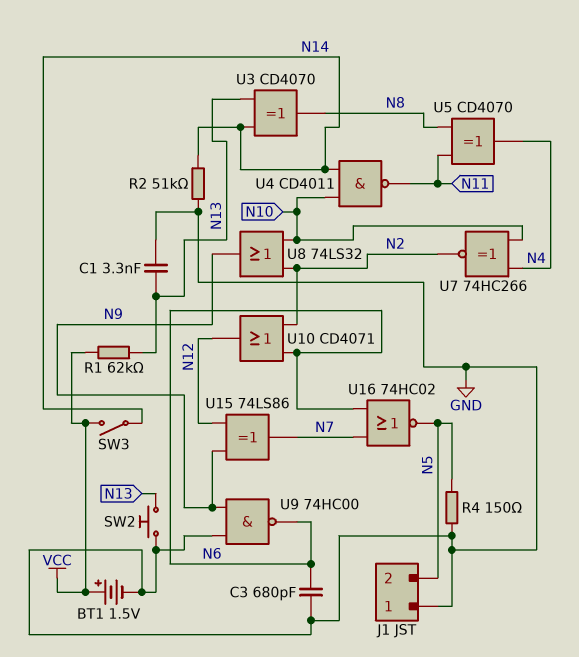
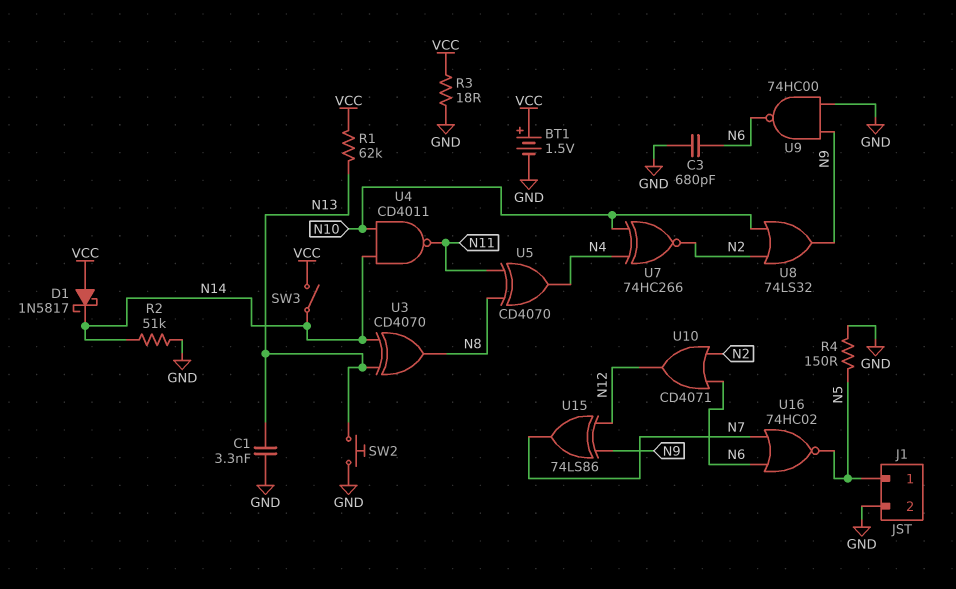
D1: none -> schottky 1N5817 (A VCC, K N14)
J1 pin 1: GND -> N5
J1 pin 2: N5 -> GND
R3: none -> 18 (GND, VCC)

